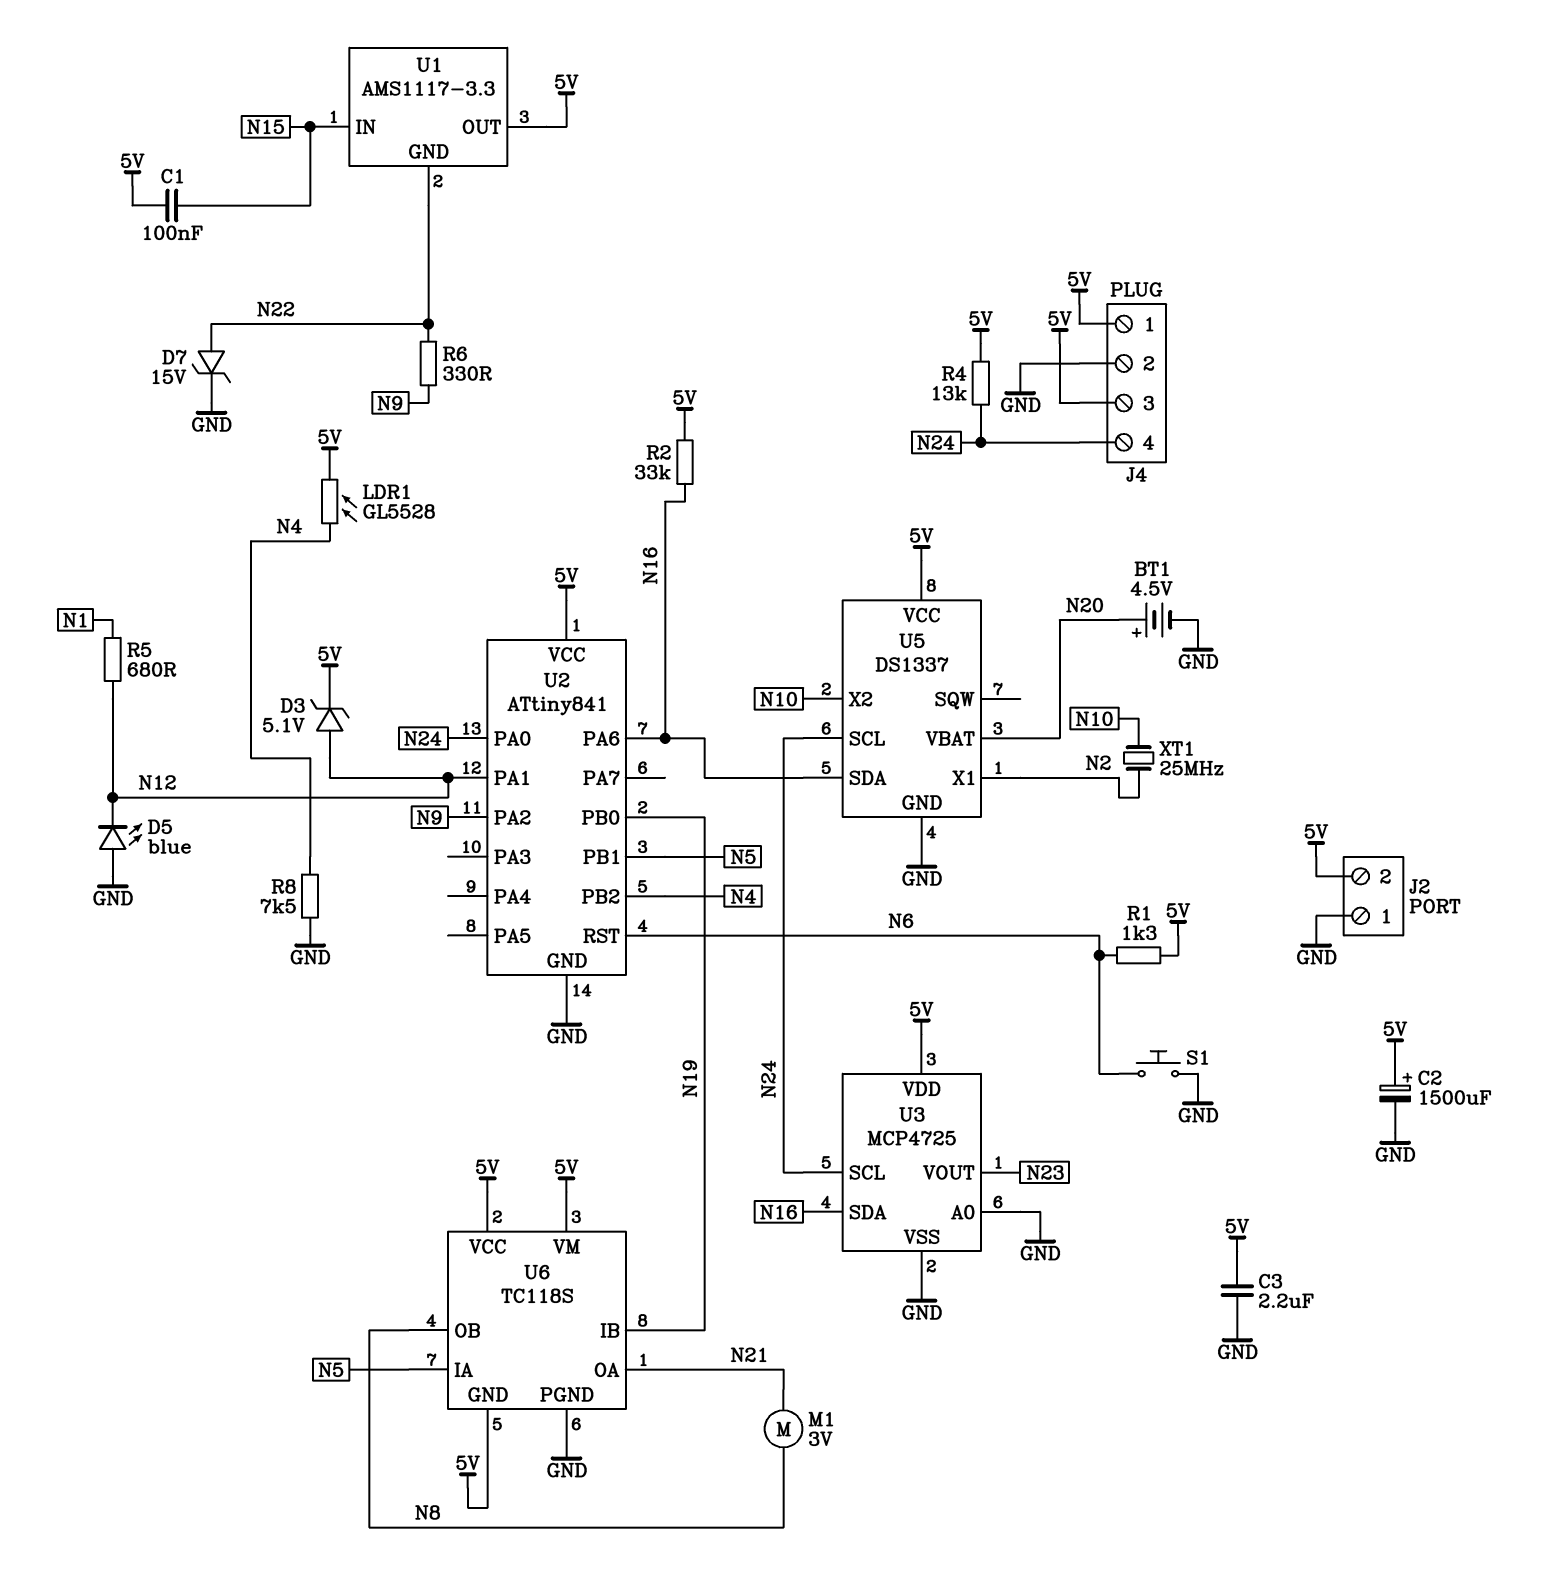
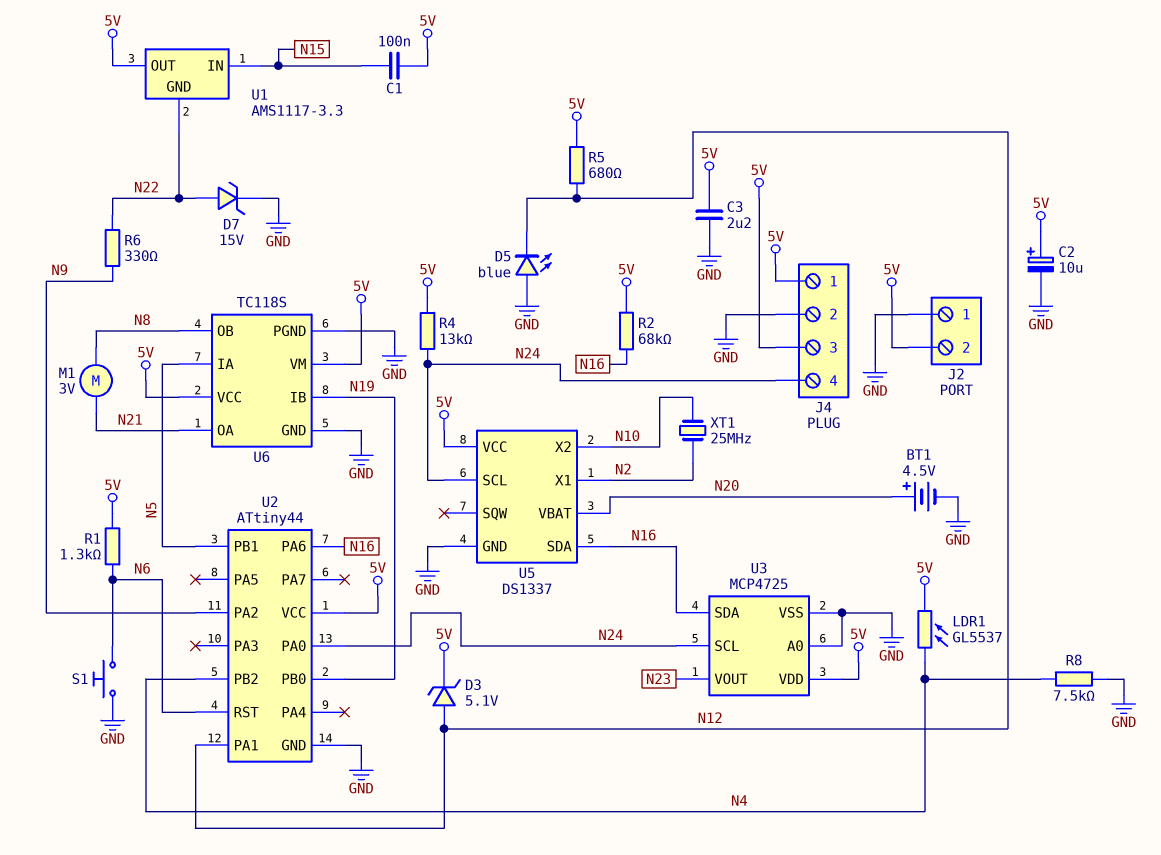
C2: 1500uF (plus 5V, minus GND) -> 10uF (plus 5V, minus GND)
LDR1: GL5528 (5V, N4) -> GL5537 (5V, N4)
R2: 33k (5V, N16) -> 68k (5V, N16)
R5: 680 (N1, N12) -> 680 (5V, N12)
U2: ATtiny841 -> ATtiny44
U6 pin GND: 5V -> GND

